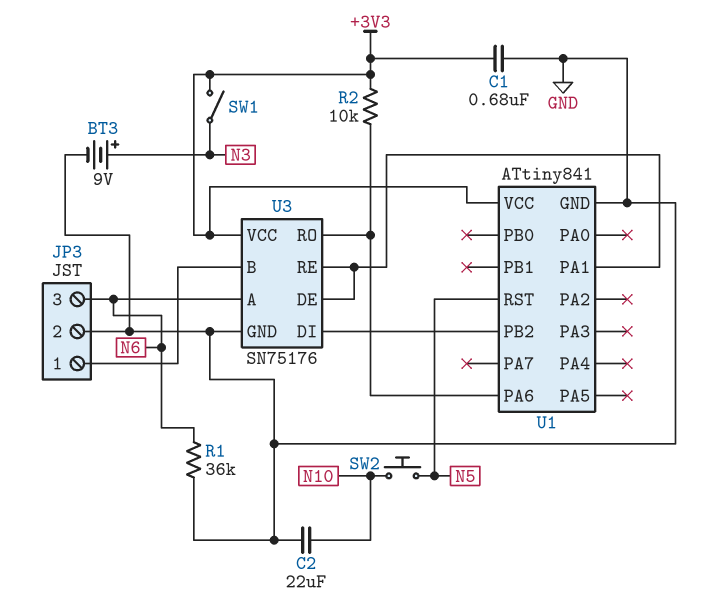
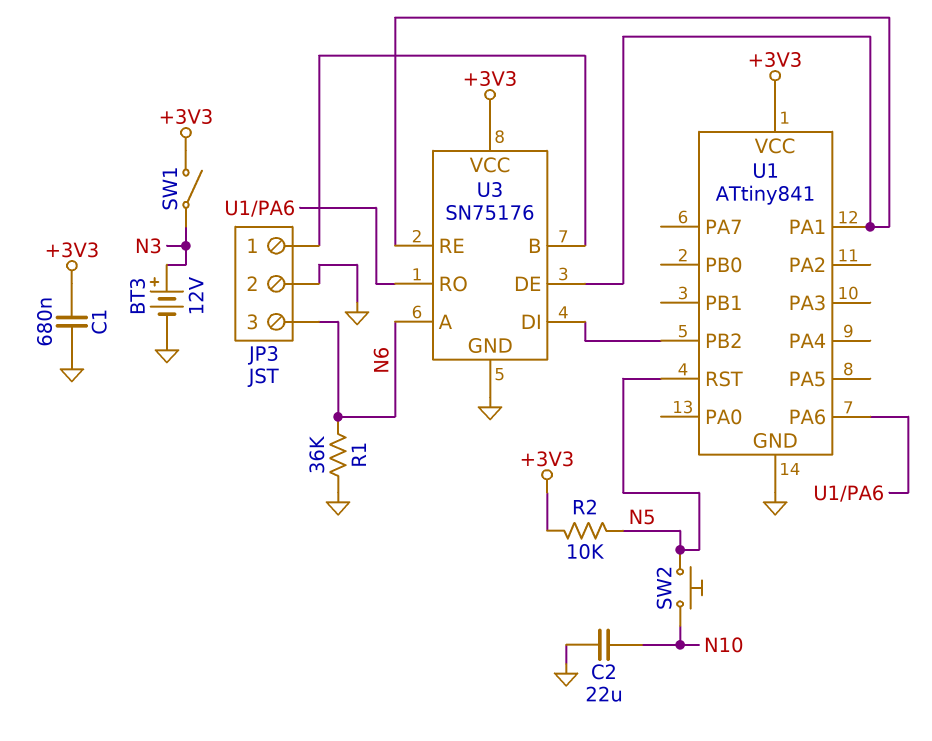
BT3: 9V (plus N3, minus GND) -> 12V (plus N3, minus GND)
R2: 10k (+3V3, U1/PA6) -> 10k (+3V3, N5)

